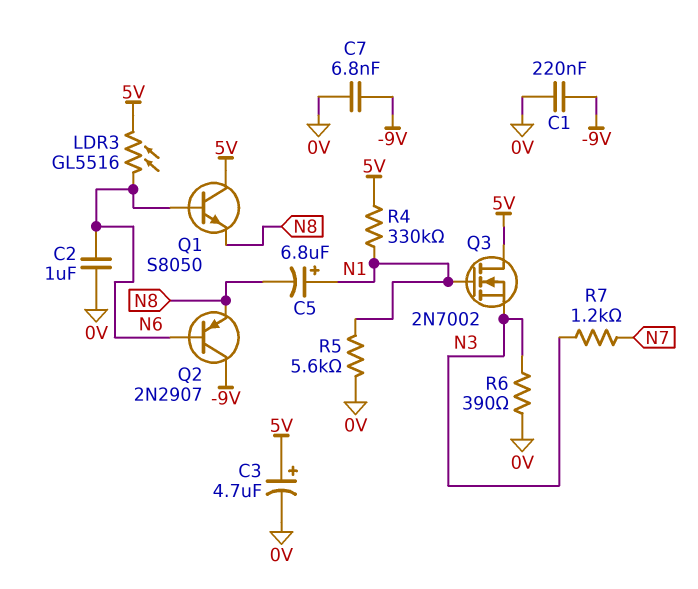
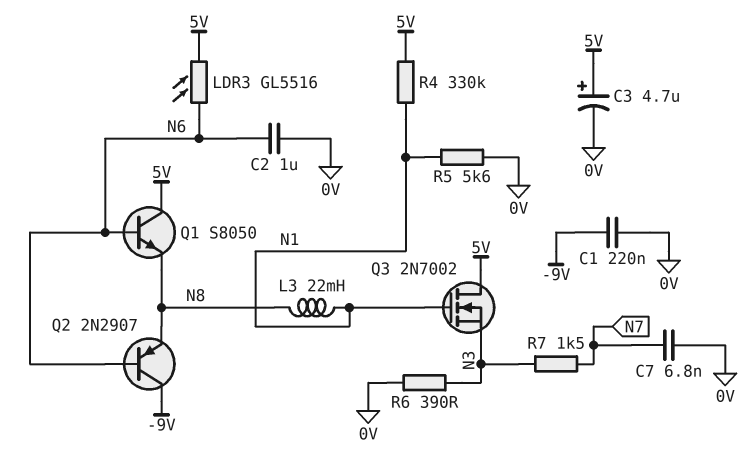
C5: 6.8uF (plus N1, minus N8) -> none
C7: 6.8nF (-9V, 0V) -> 6.8nF (0V, N7)
L3: none -> 22mH (N1, N8)
R7: 1.2k (N3, N7) -> 1.5k (N3, N7)

